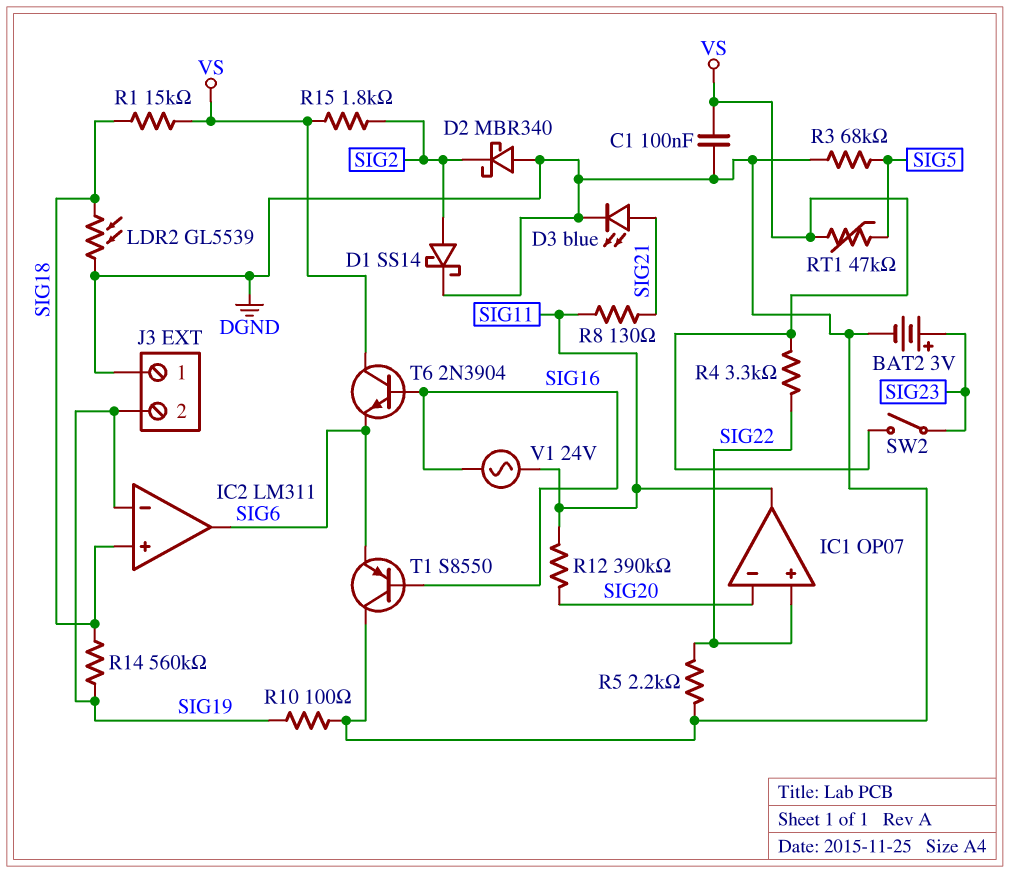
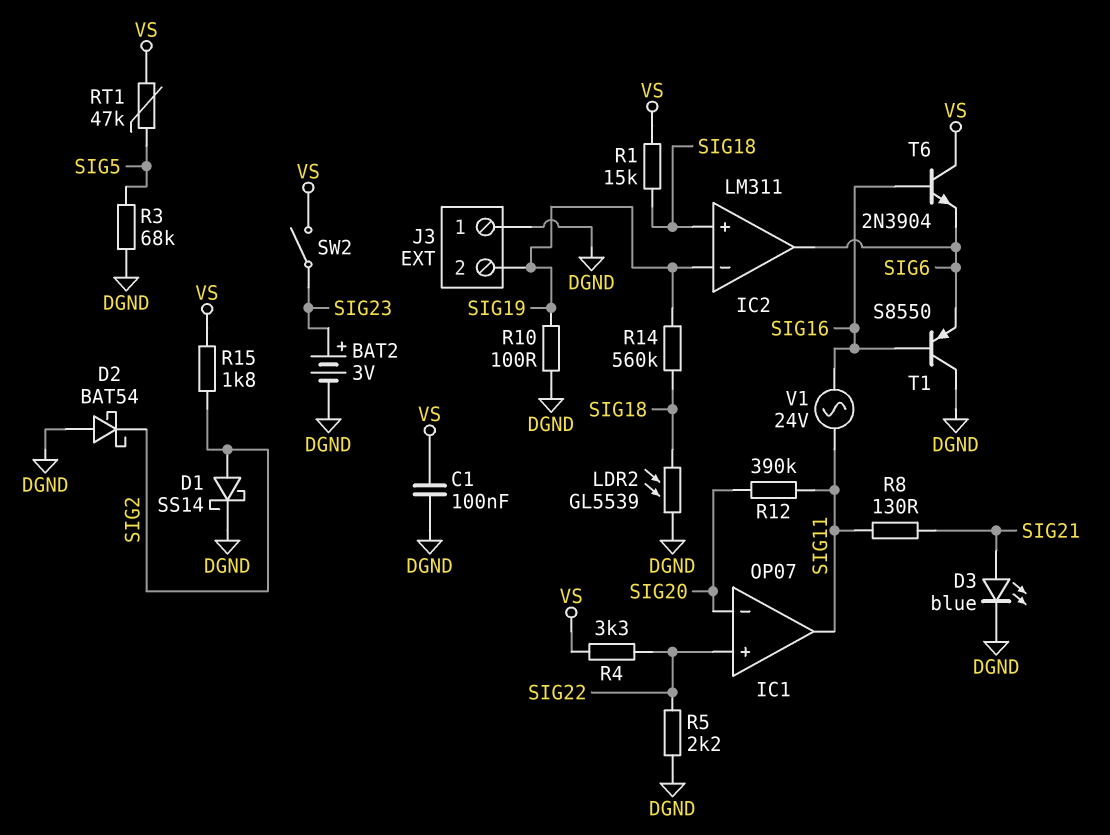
D2: schottky MBR340 (A DGND, K SIG2) -> schottky BAT54 (A DGND, K SIG2)

